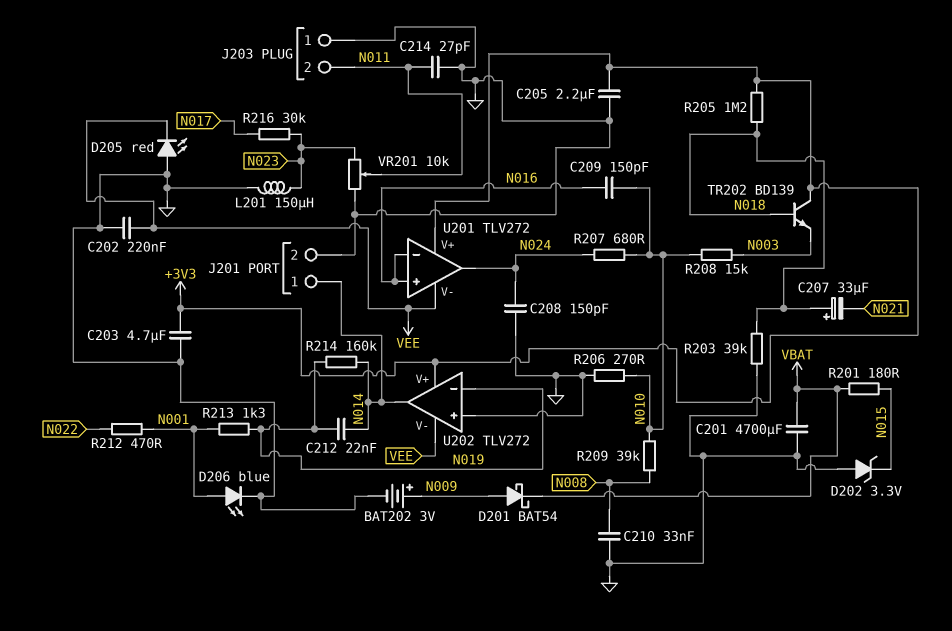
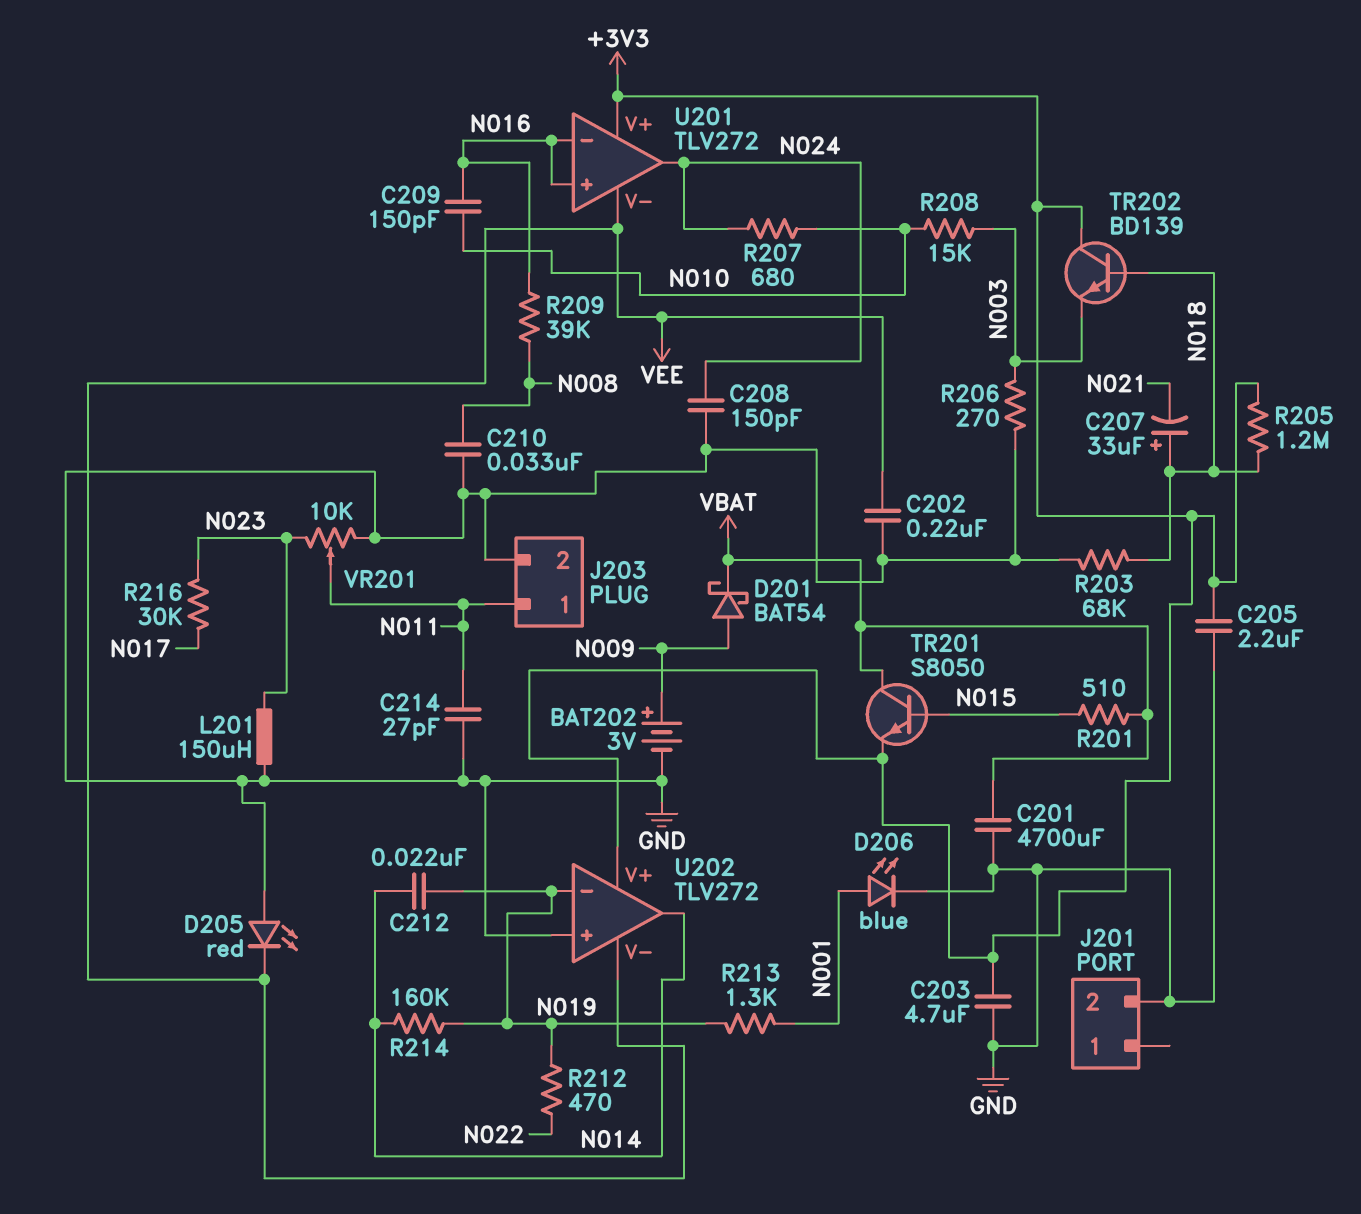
D202: zener 3.3V (A GND, K N015) -> none
J201 pin 1: N014 -> none
J203 pin 1: GND -> N011
J203 pin 2: N011 -> GND
R201: 180 (N015, VBAT) -> 510 (N015, VBAT)
R203: 39k (GND, N018) -> 68k (GND, N018)
R206: 270 (GND, N010) -> 270 (GND, N003)
R209: 39k (N008, N010) -> 39k (N008, N016)
R212: 470 (N001, N022) -> 470 (N019, N022)
TR201: none -> NPN S8050 (B N015, C VBAT, E +3V3)

